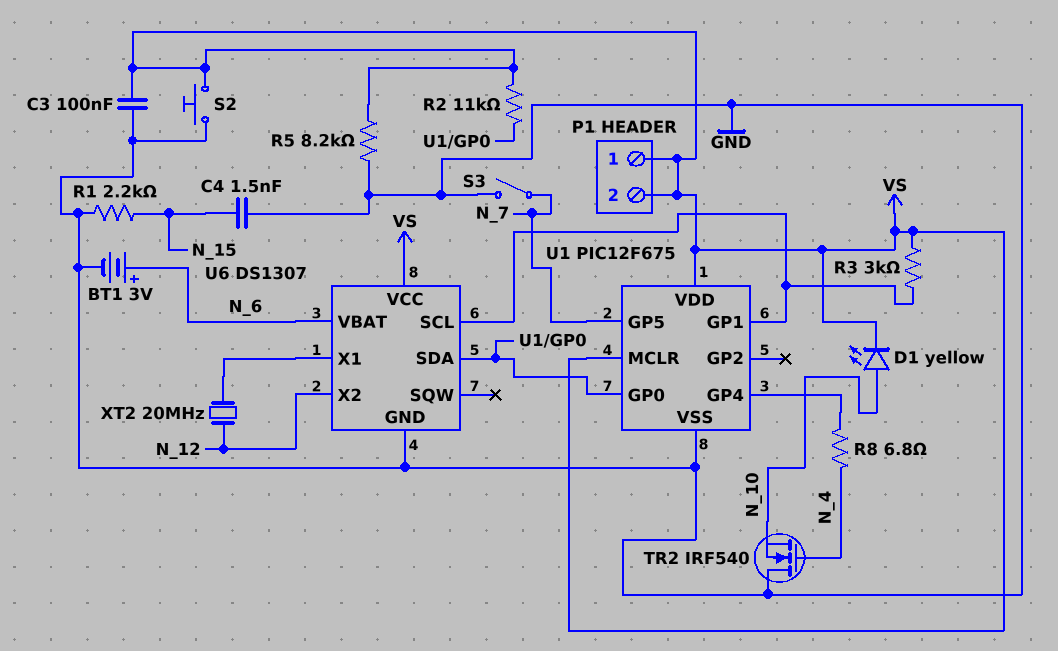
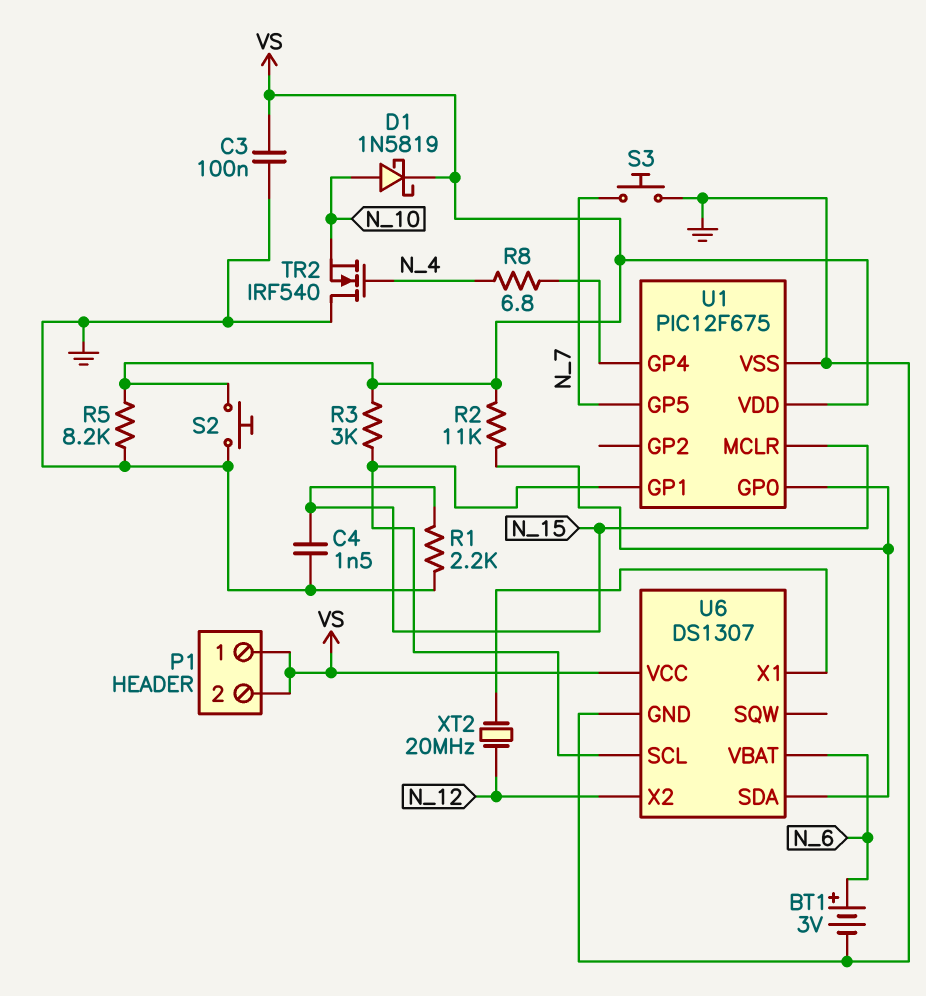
D1: LED yellow (A N_10, K VS) -> schottky 1N5819 (A N_10, K VS)
S3: switch (GND, N_7) -> button (GND, N_7)
U1 pin MCLR: VS -> N_15

